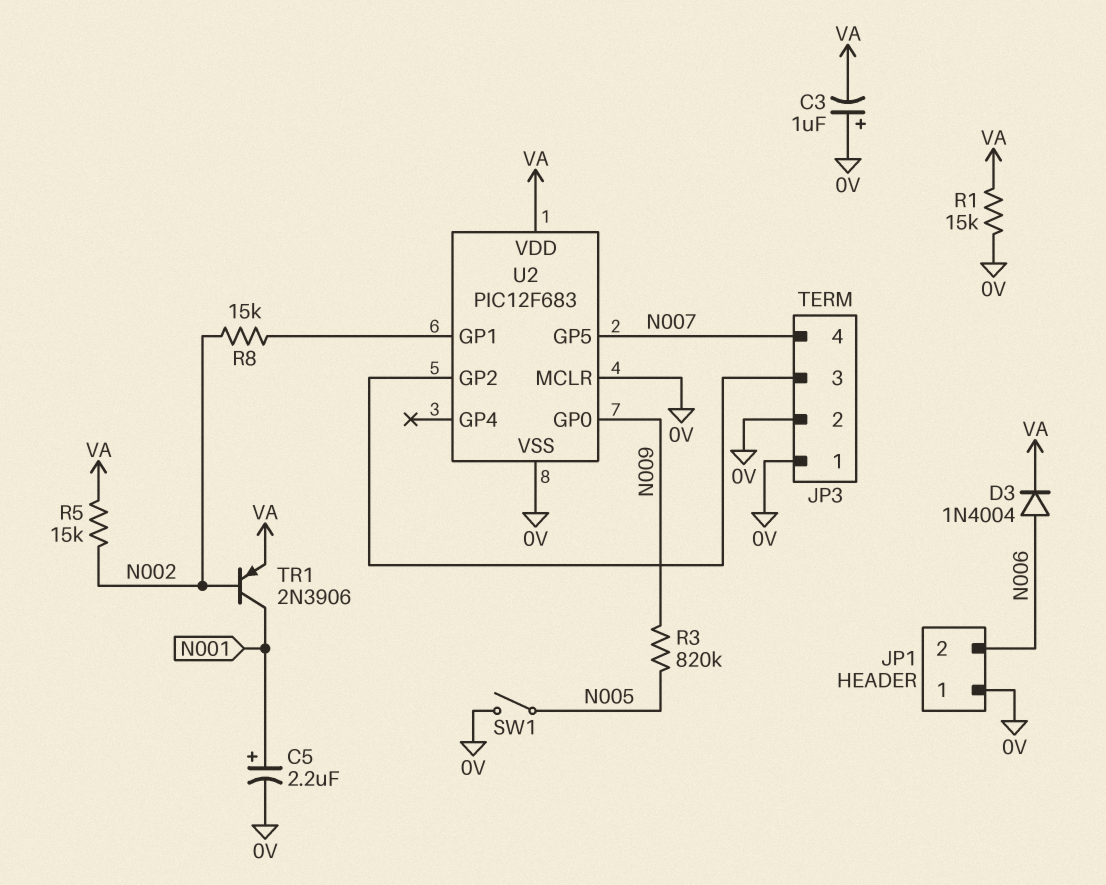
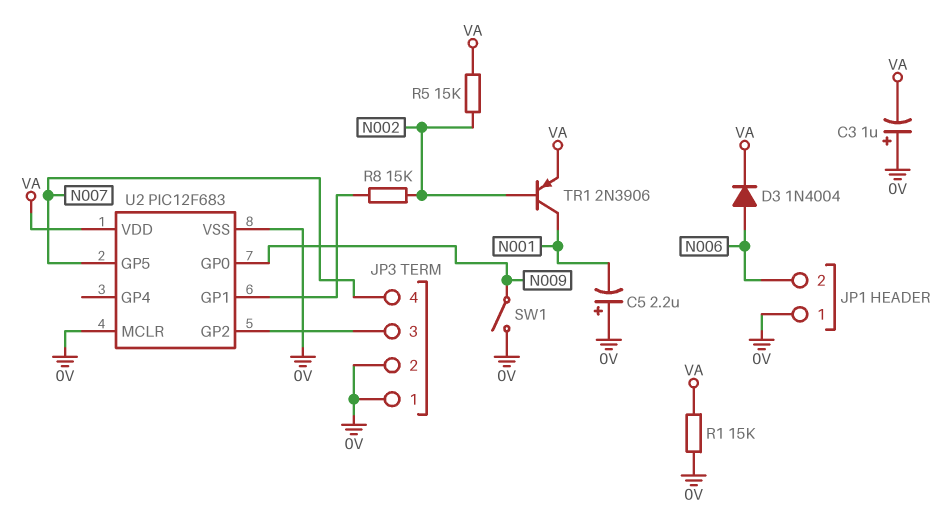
C5: 2.2uF (plus N001, minus 0V) -> 2.2uF (plus 0V, minus N001)
R3: 820k (N005, N009) -> none
SW1: switch (0V, N005) -> switch (0V, N009)

